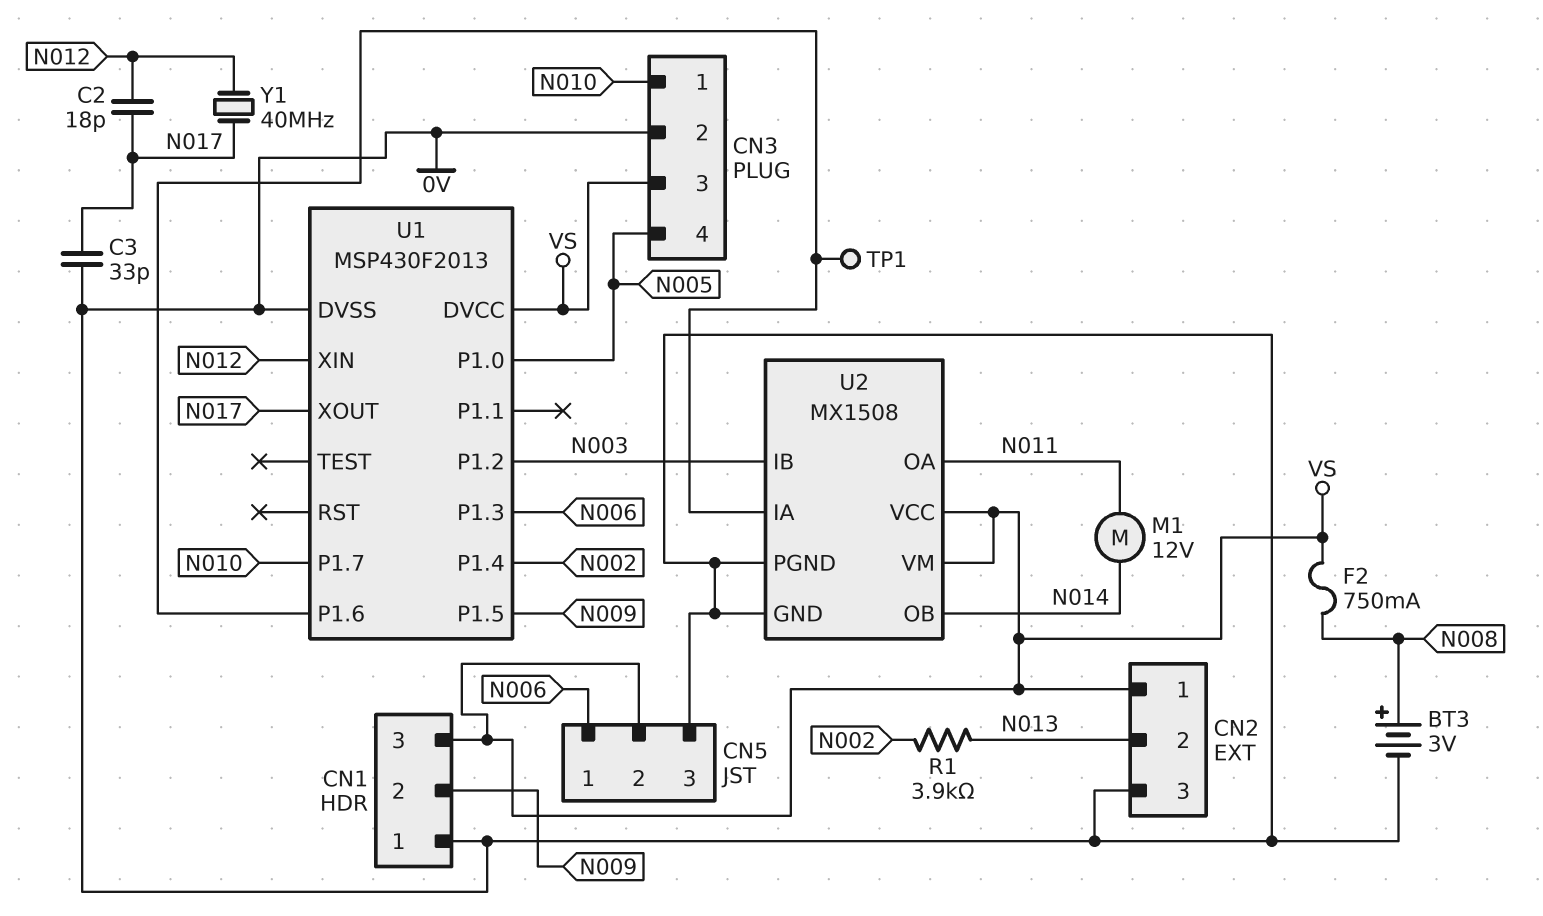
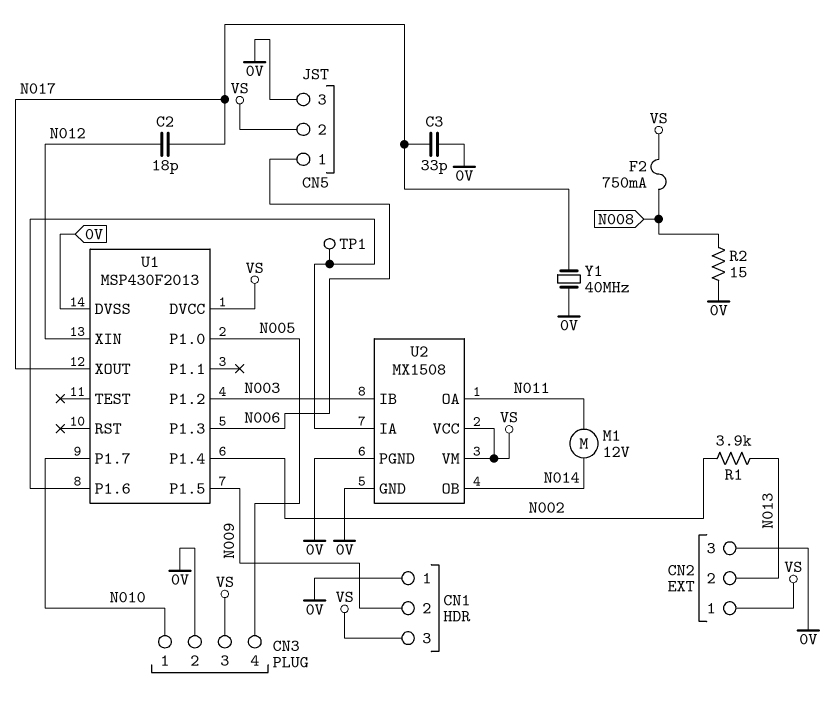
BT3: 3V (plus N008, minus 0V) -> none
R2: none -> 15 (0V, N008)
Y1: 40MHz (N012, N017) -> 40MHz (0V, N017)

